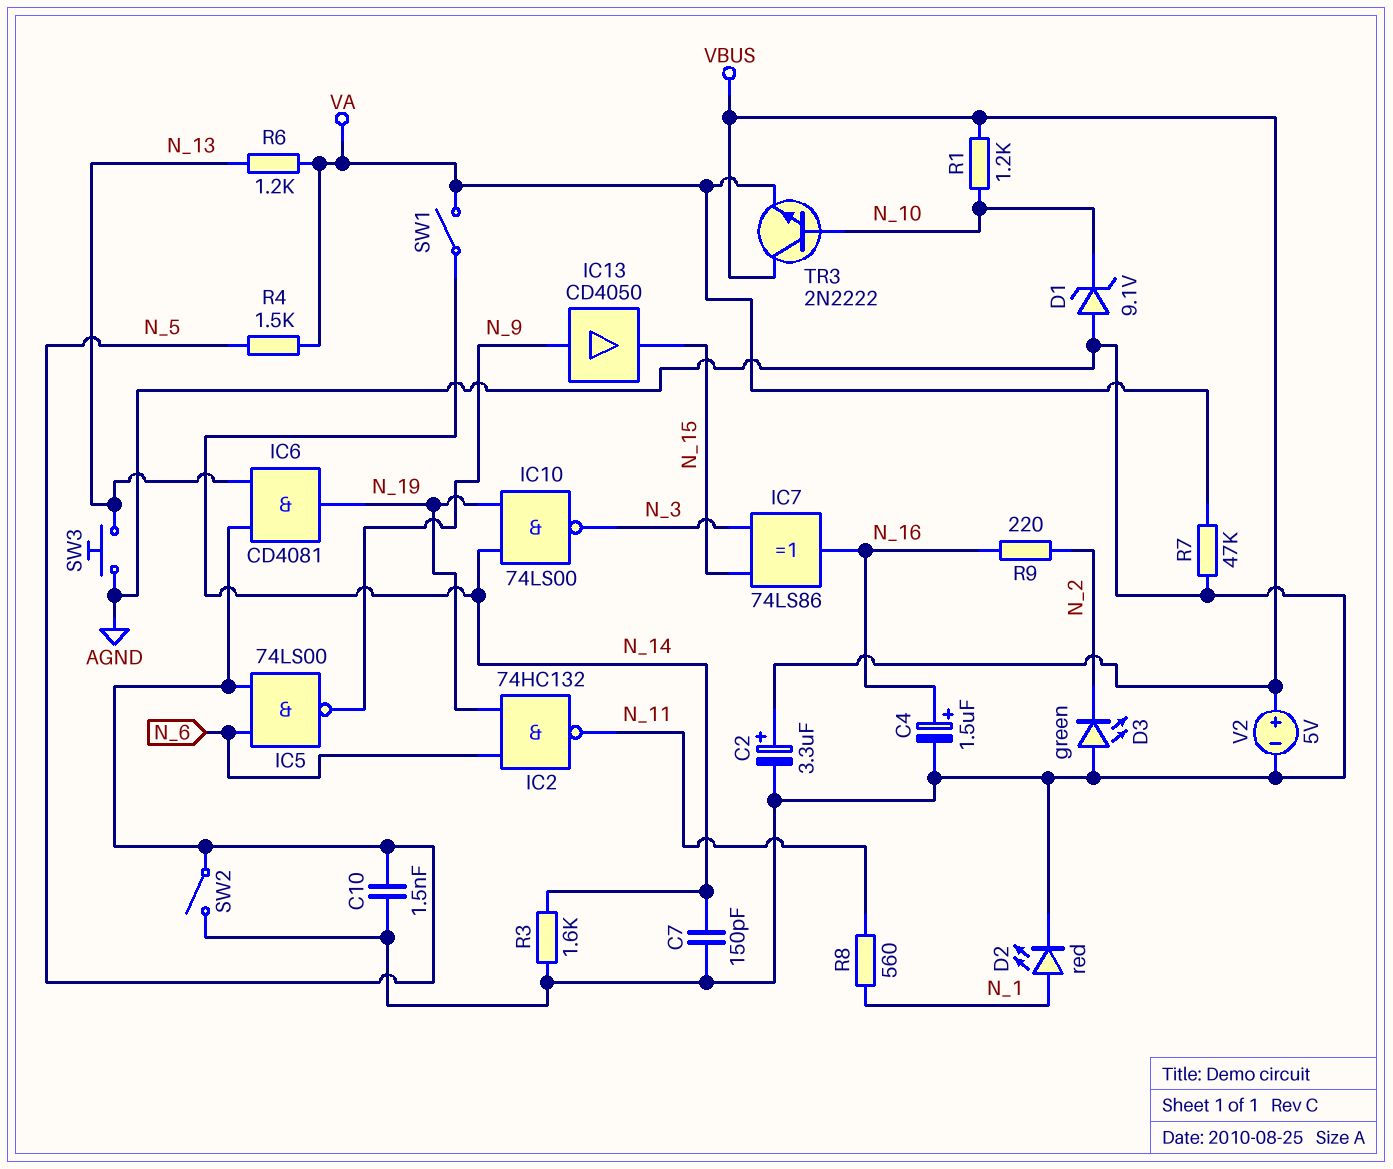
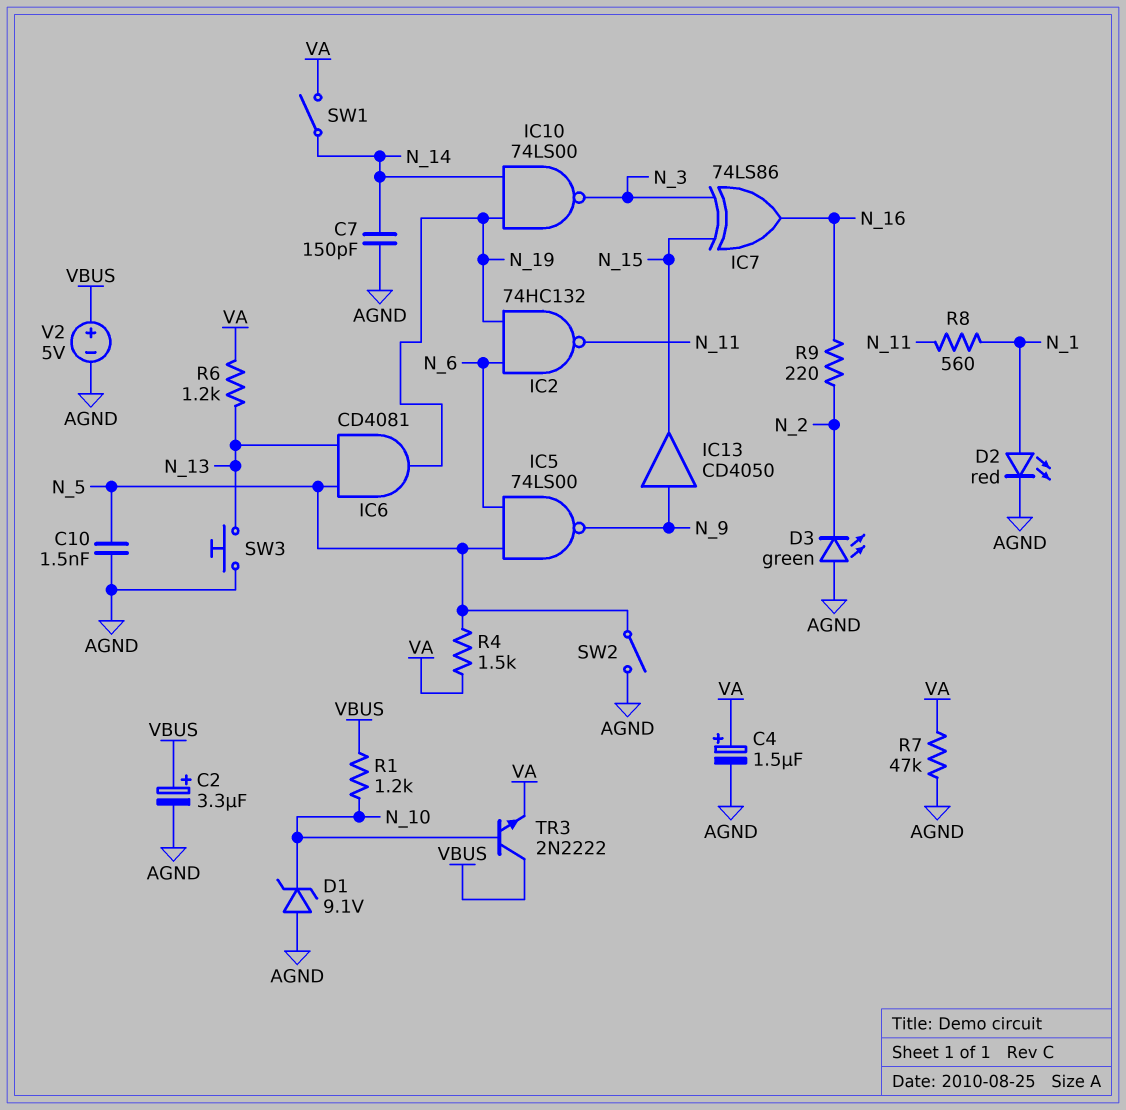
C4: 1.5uF (plus N_16, minus AGND) -> 1.5uF (plus VA, minus AGND)
R3: 1.6k (AGND, N_14) -> none

